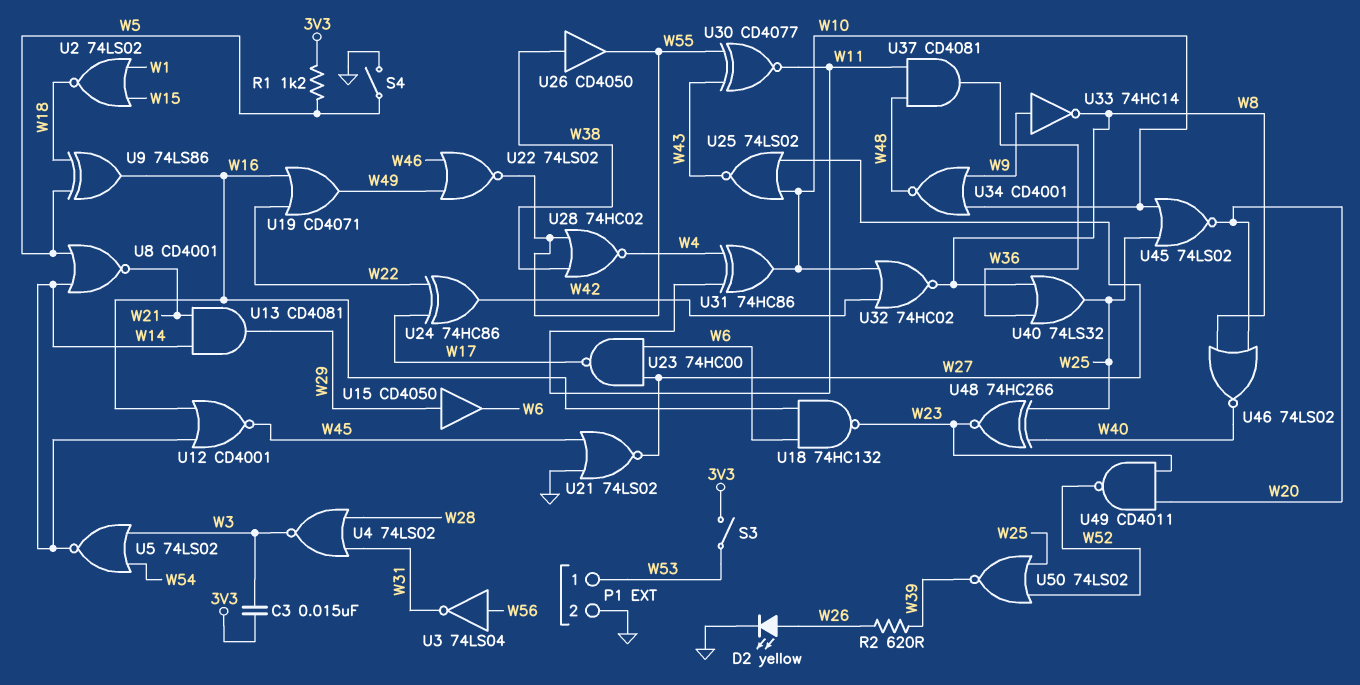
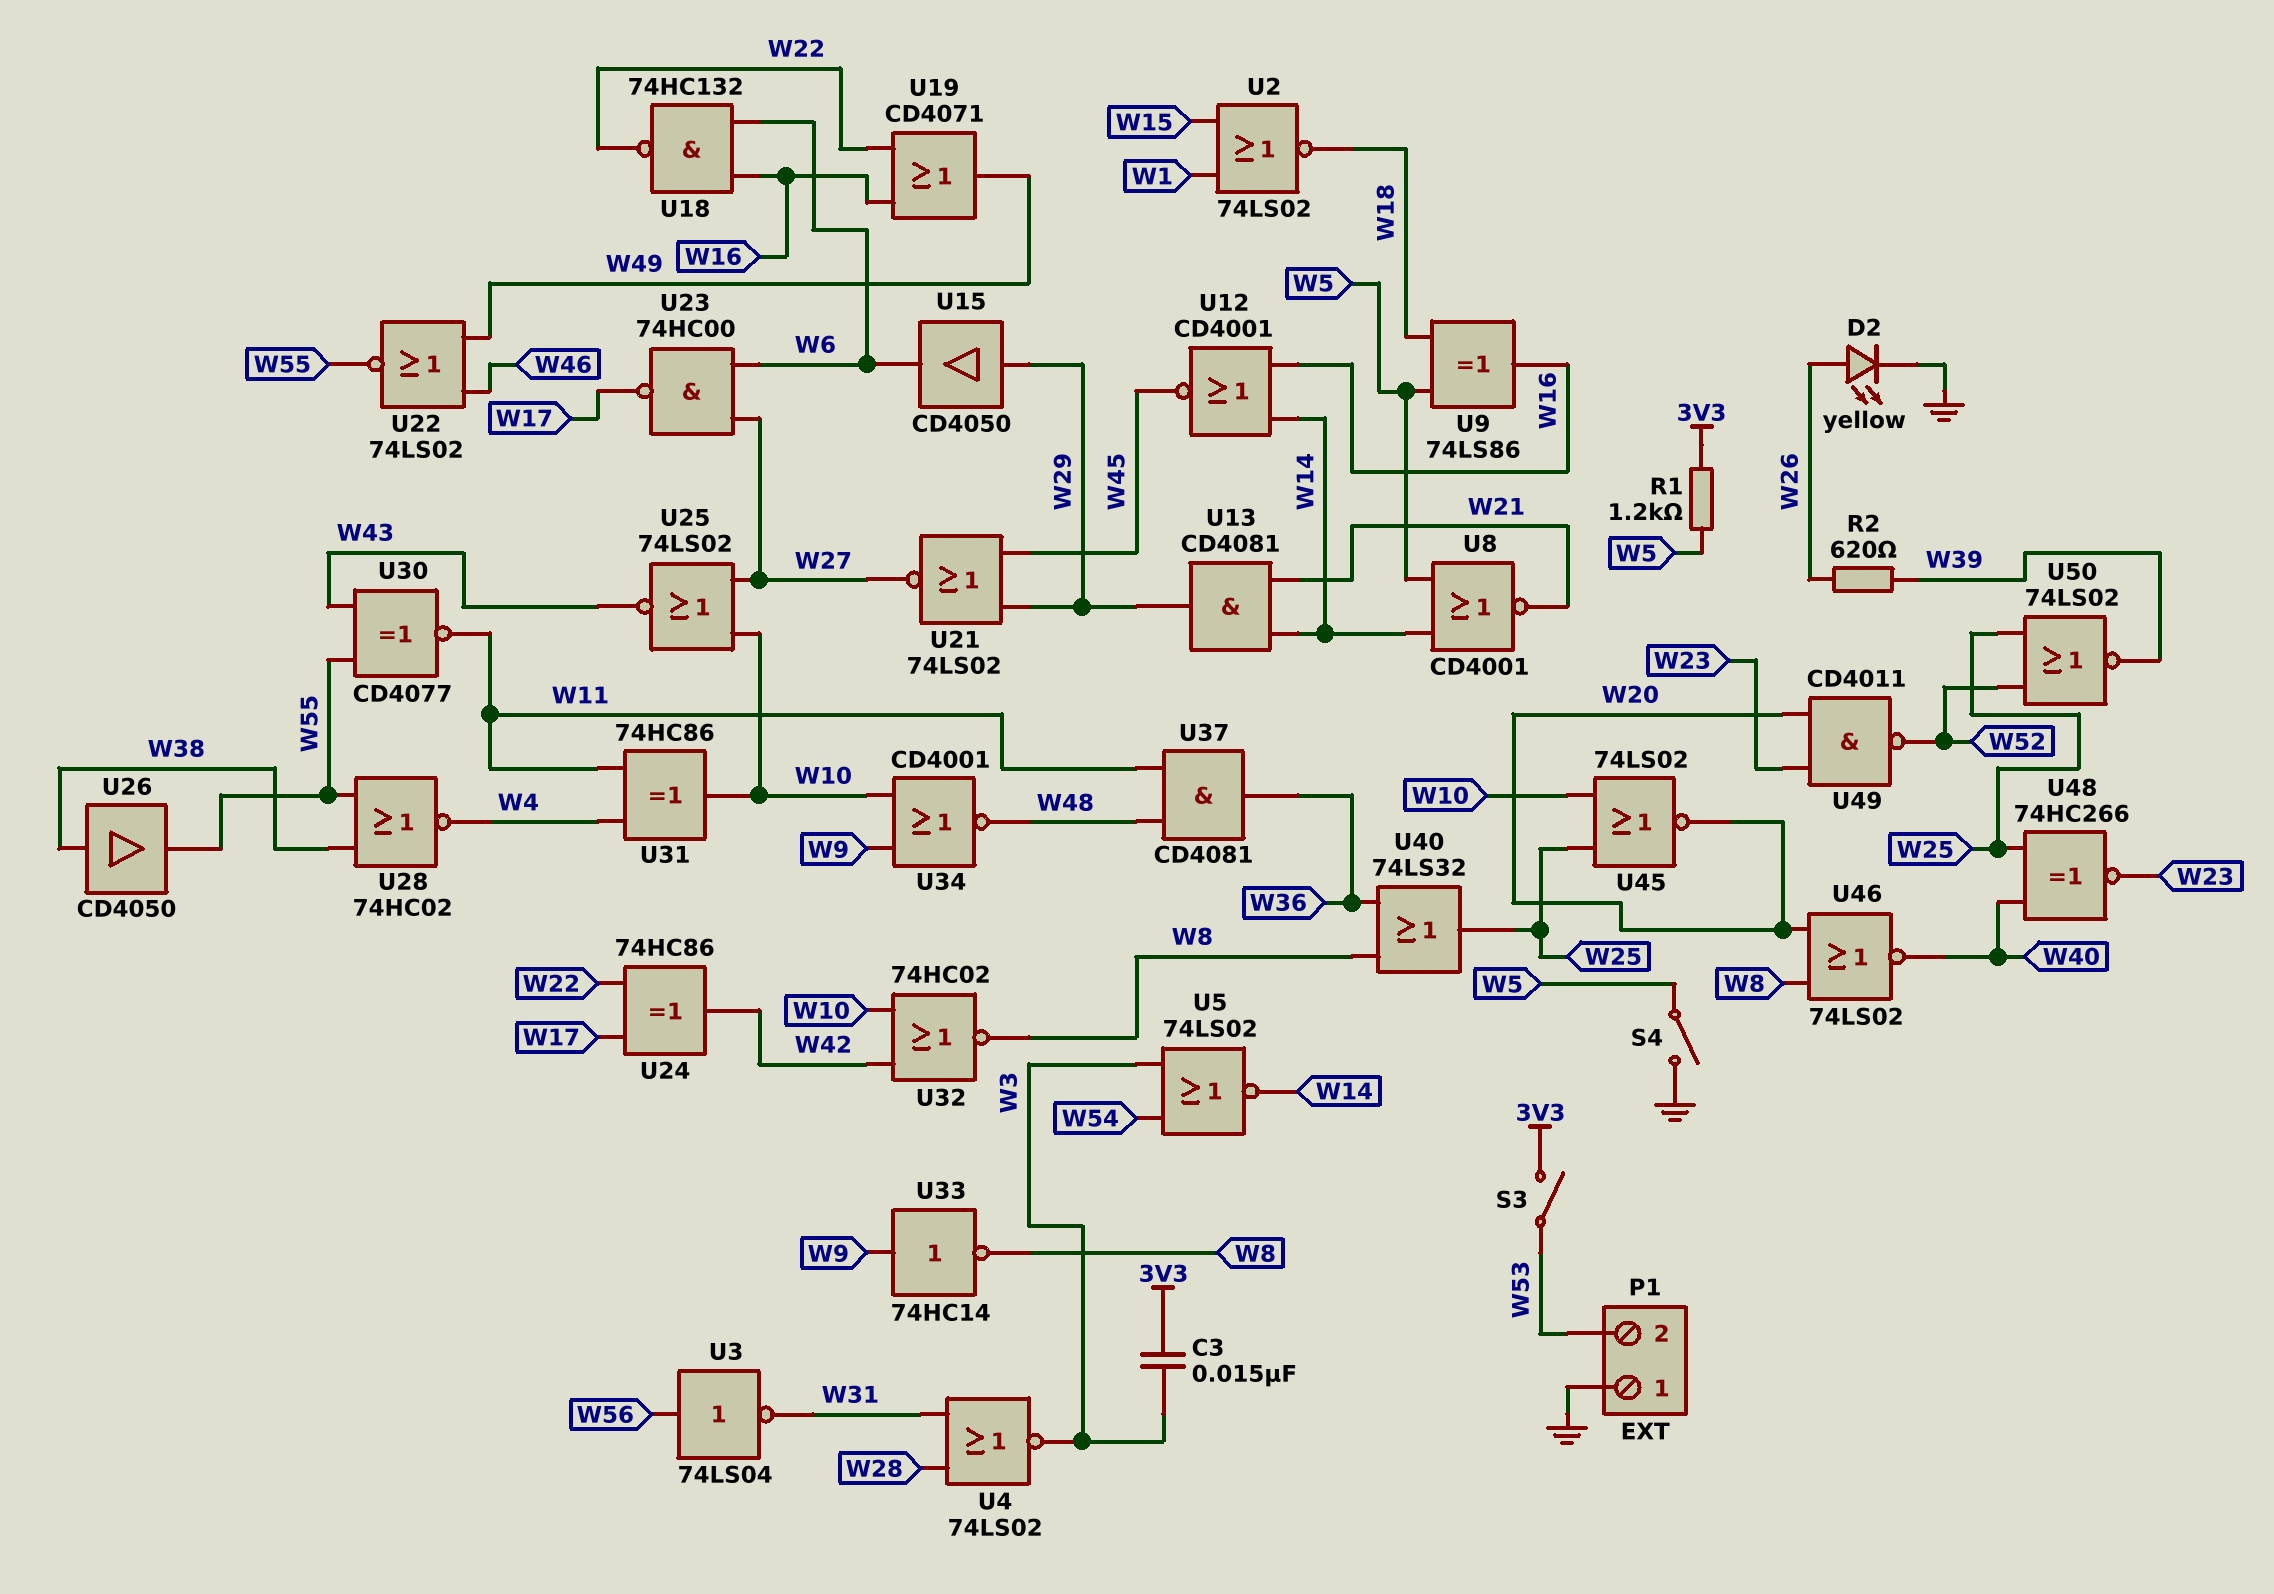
P1 pin 1: W53 -> GND
P1 pin 2: GND -> W53
U18: NAND 74HC132 (in W6, in W16, out W23) -> NAND 74HC132 (in W6, in W16, out W22)
U21: NOR 74LS02 (in GND, in W45, out W27) -> NOR 74LS02 (in W29, in W45, out W27)

